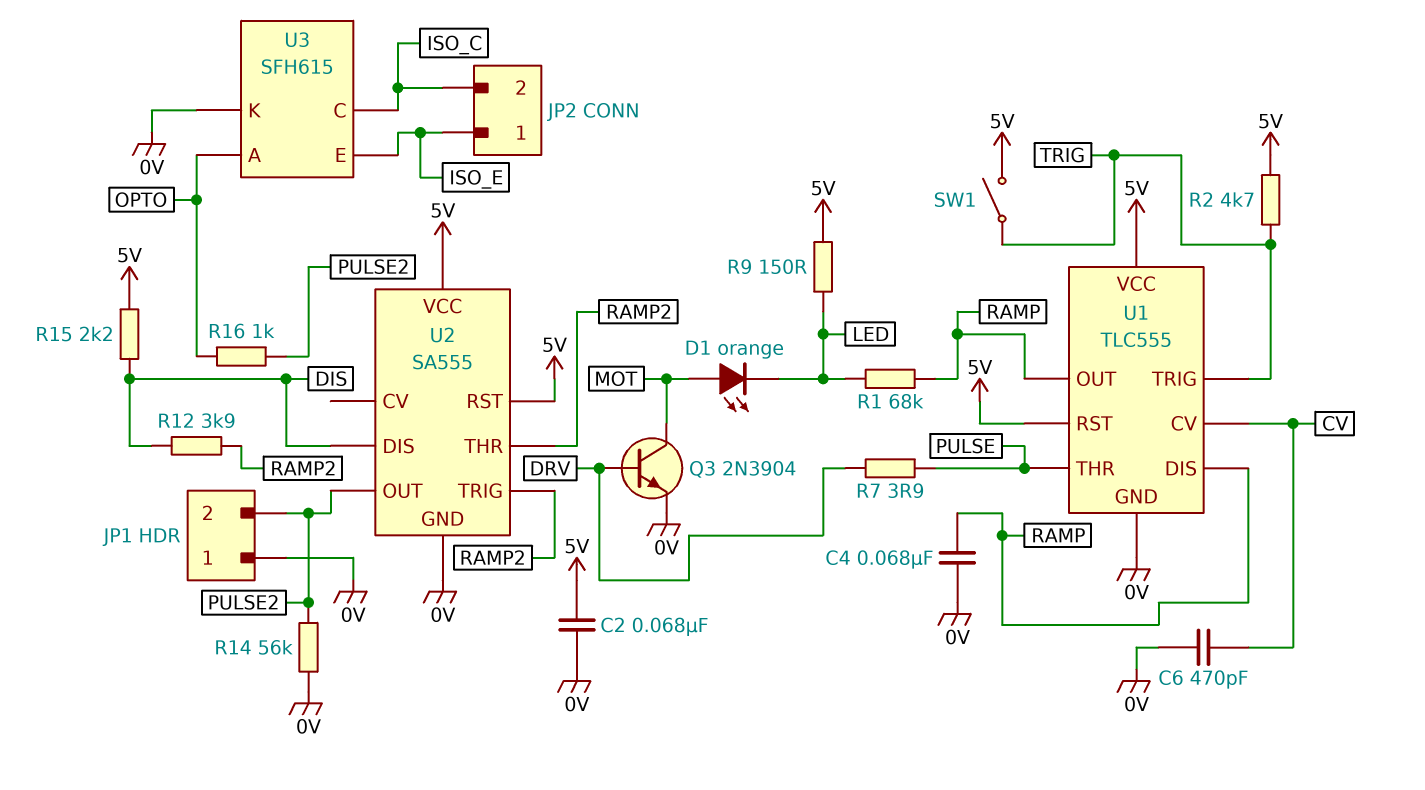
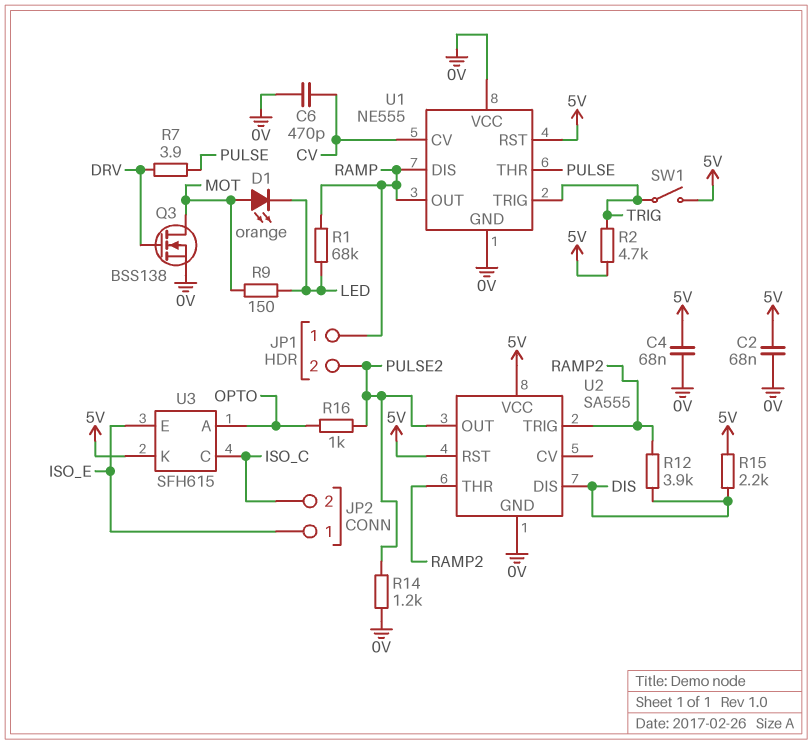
C4: 68nF (0V, RAMP) -> 68nF (0V, 5V)
JP1 pin 1: 0V -> RAMP
Q3: NPN 2N3904 (B DRV, C MOT, E 0V) -> NMOS BSS138 (G DRV, D MOT, S 0V)
R9: 150 (5V, LED) -> 150 (LED, MOT)
R14: 56k (0V, PULSE2) -> 1.2k (0V, PULSE2)
U1: TLC555 -> NE555
U1 pin VCC: 5V -> 0V
U3 pin K: 0V -> 5V

